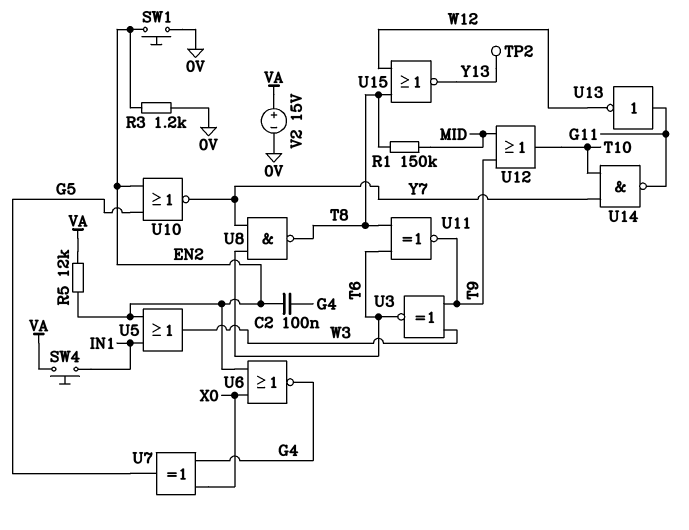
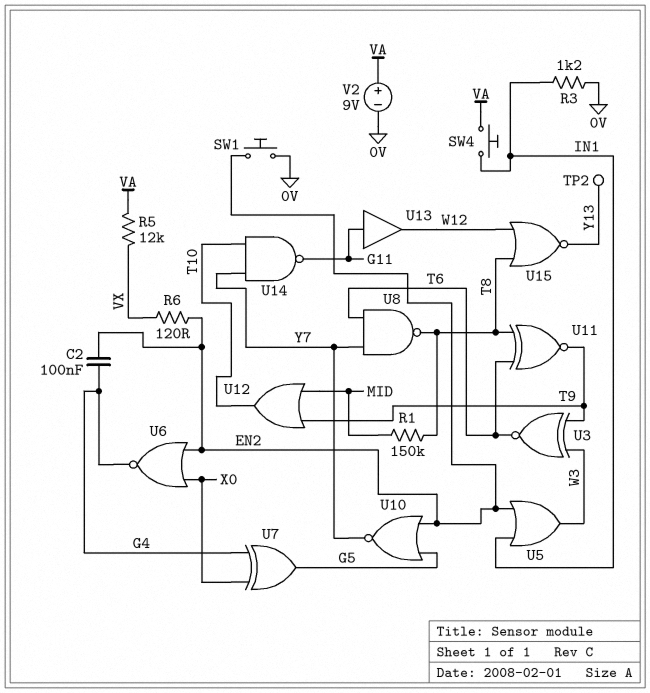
R3: 1.2k (0V, EN2) -> 1.2k (0V, IN1)
R5: 12k (EN2, VA) -> 12k (VA, VX)
R6: none -> 120 (EN2, VX)
U13: NOT (in G11, out W12) -> buffer (in G11, out W12)
V2: 15V (plus VA, minus 0V) -> 9V (plus VA, minus 0V)

